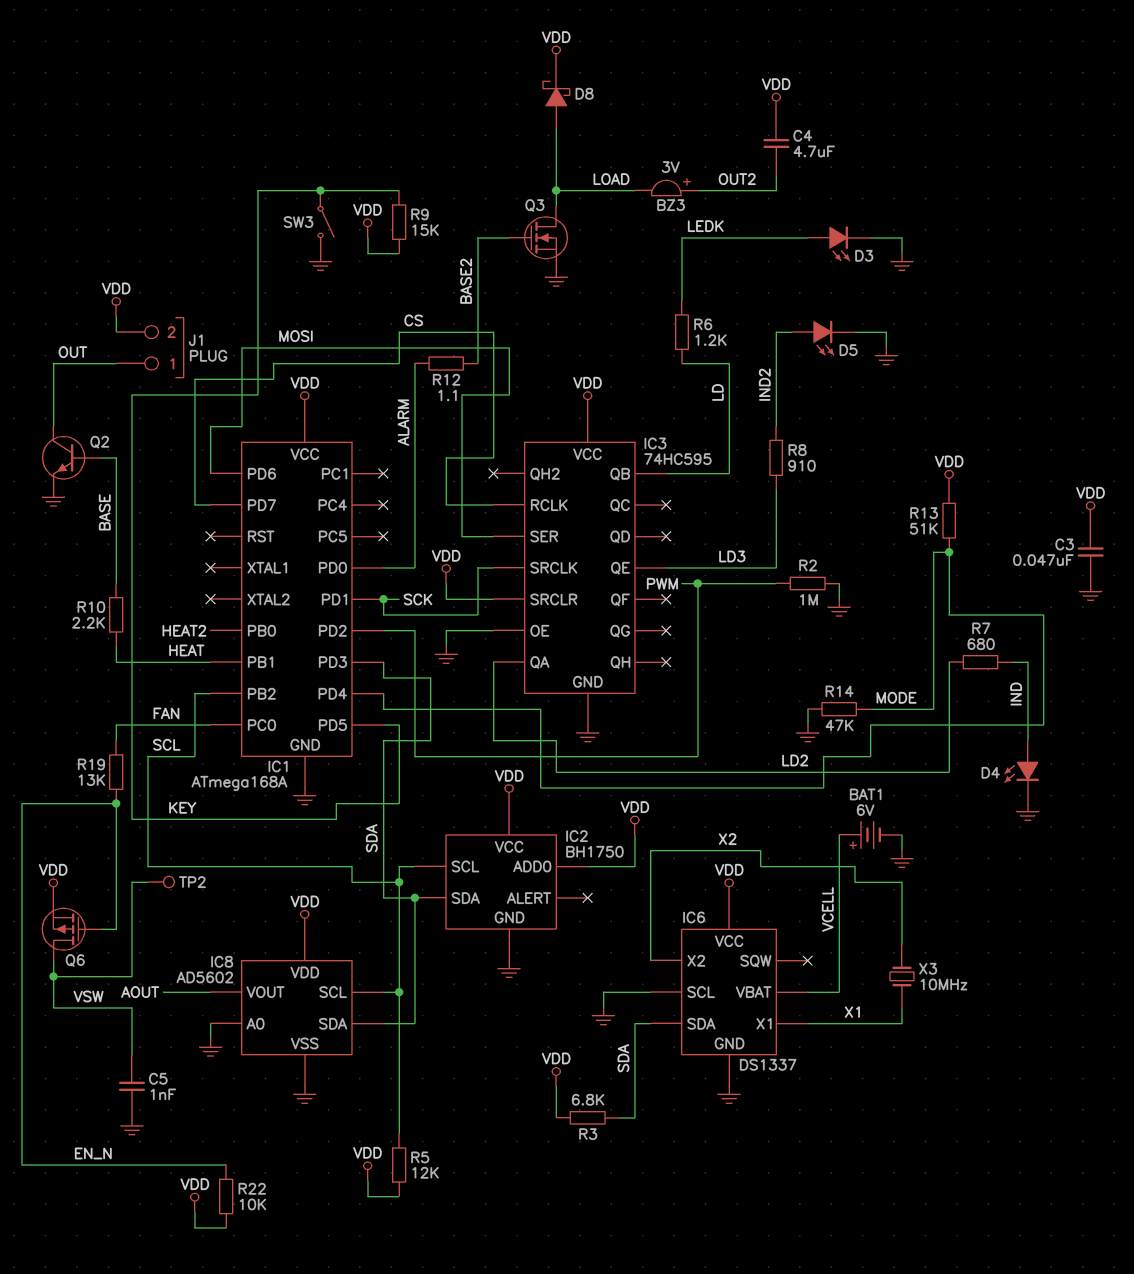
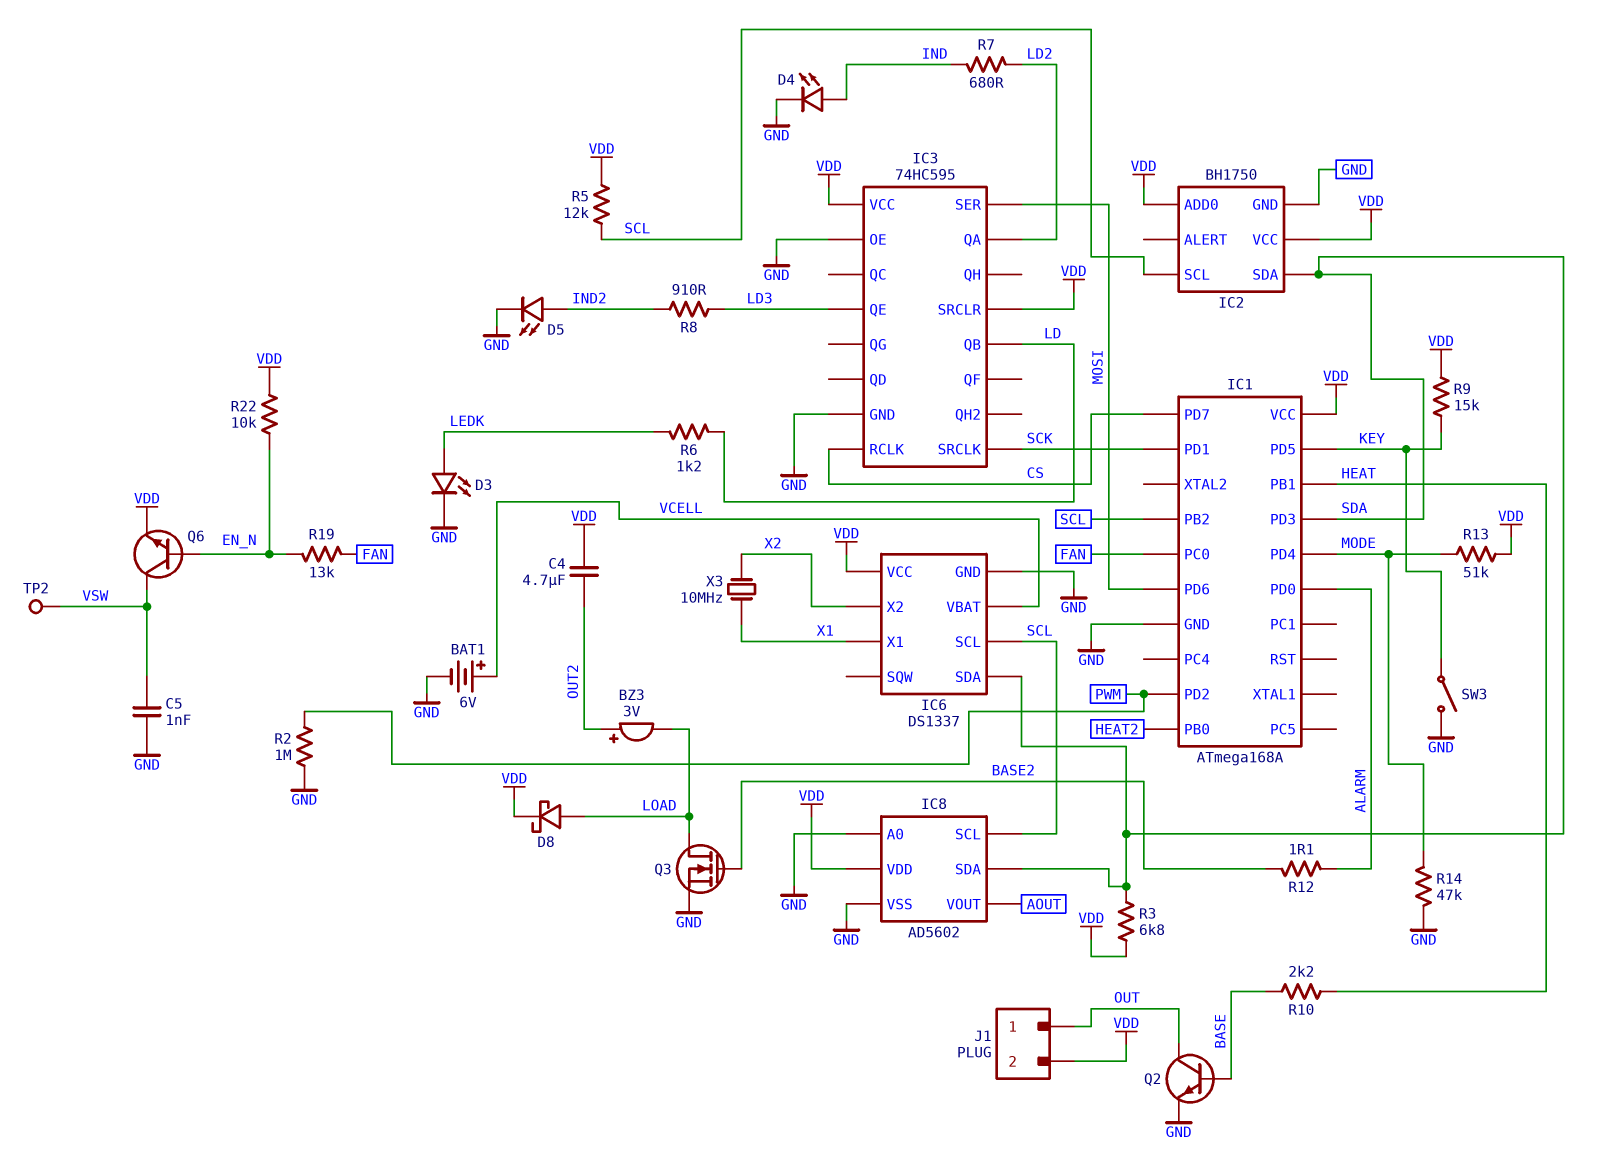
C3: 47nF (GND, VDD) -> none
IC6 pin SCL: GND -> SCL
Q6: PMOS (G EN_N, D VSW, S VDD) -> NPN (B EN_N, C VSW, E VDD)

